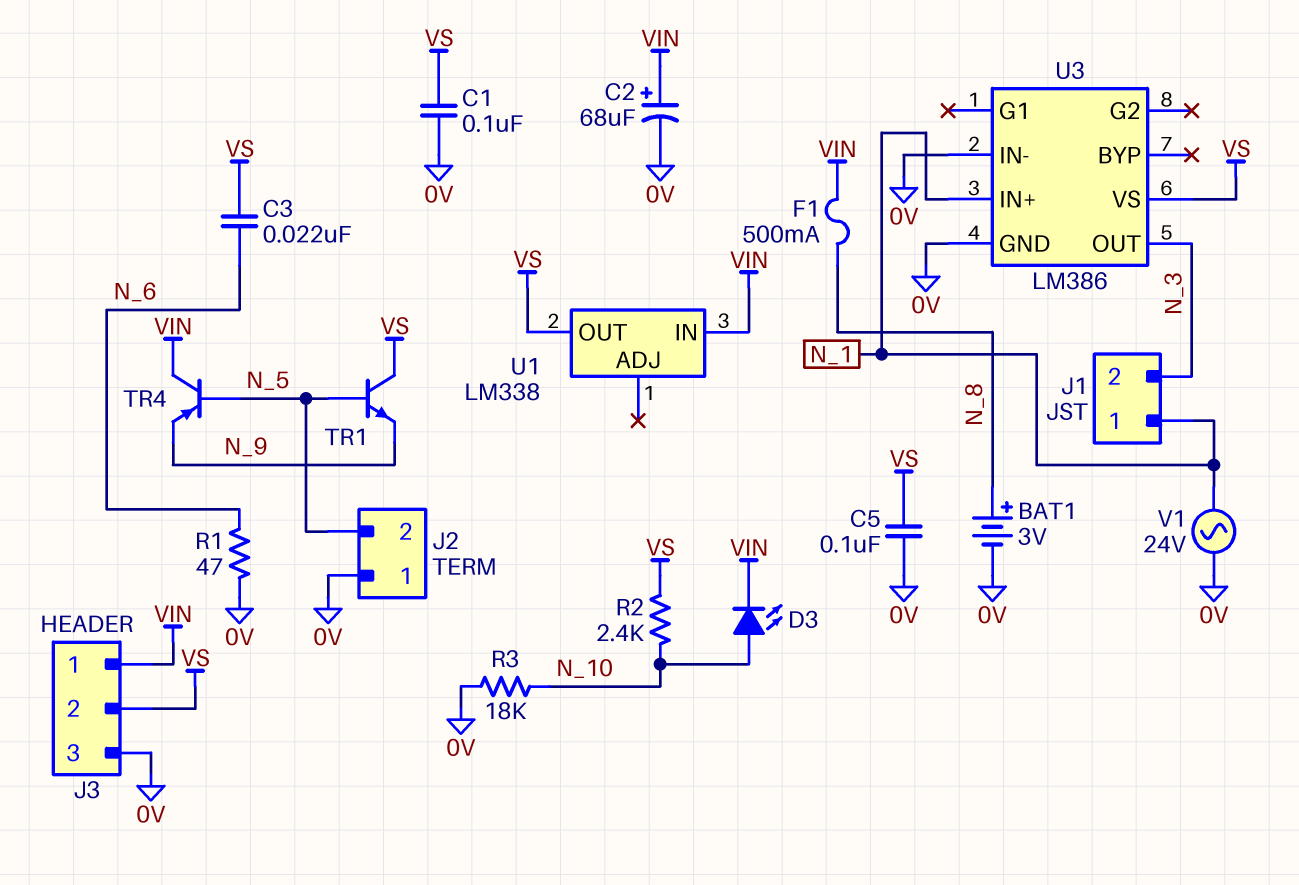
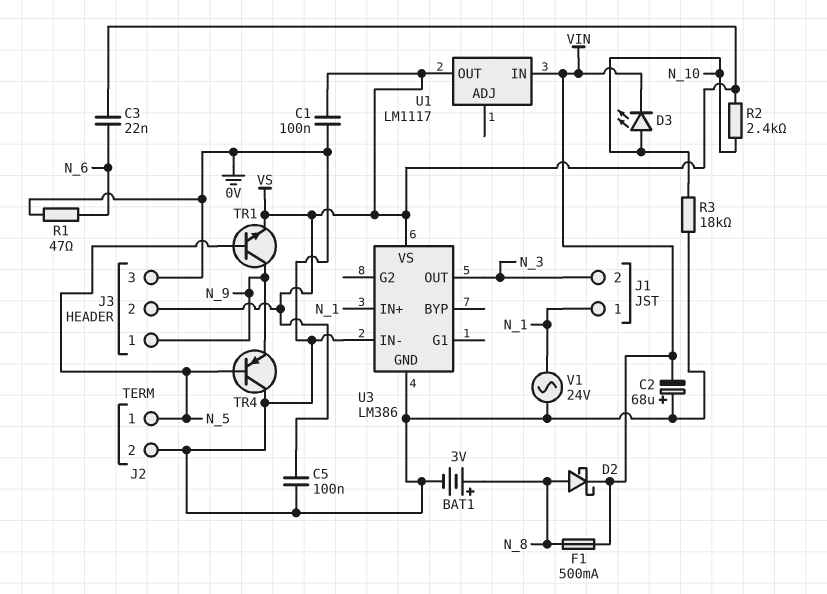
C2: 68uF (plus VIN, minus 0V) -> 68uF (plus 0V, minus VIN)
D2: none -> schottky (A N_8, K VIN)
J2 pin 1: 0V -> N_5
J2 pin 2: N_5 -> 0V
J3 pin 1: VIN -> N_9
TR1: NPN (B N_5, C VS, E N_9) -> NPN (B N_5, C N_9, E VS)
TR4: PNP (B N_5, C VIN, E N_9) -> PNP (B N_5, C 0V, E N_9)
U1: LM338 -> LM1117

